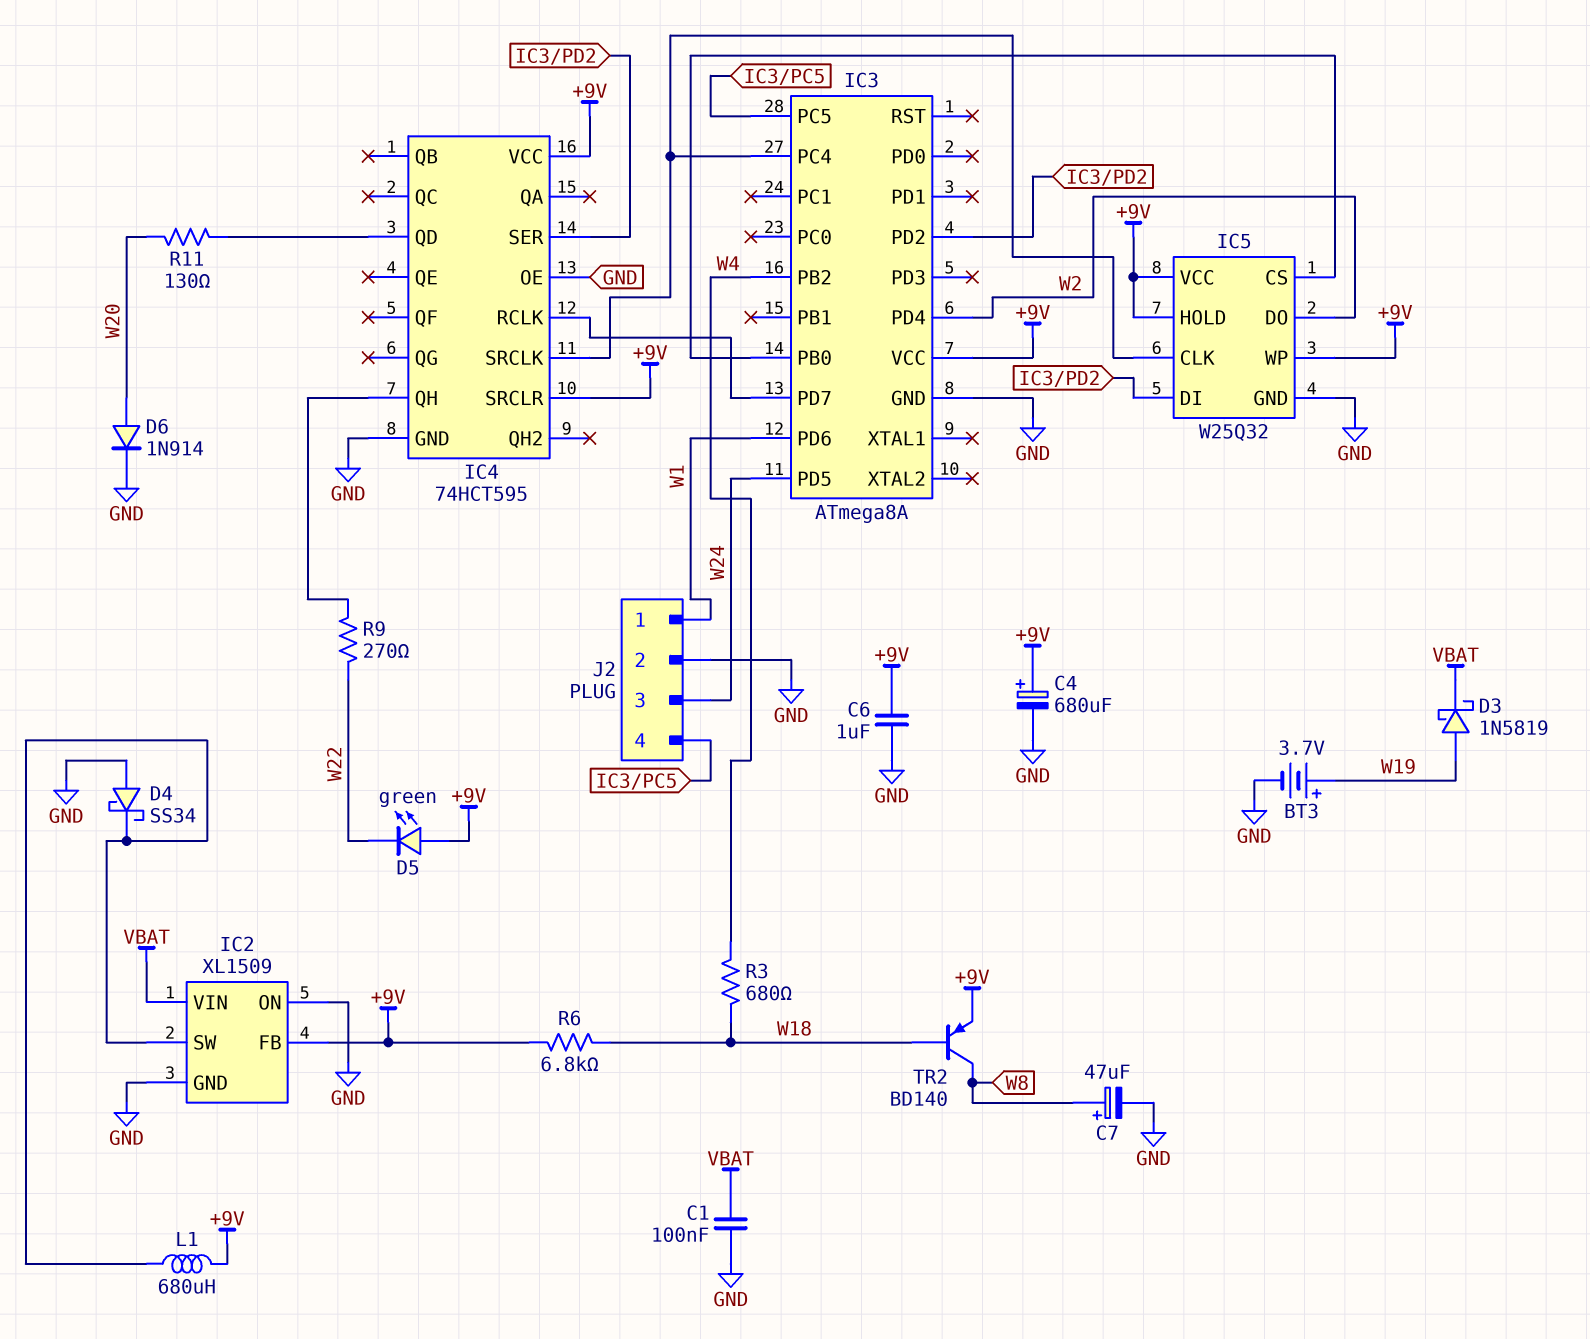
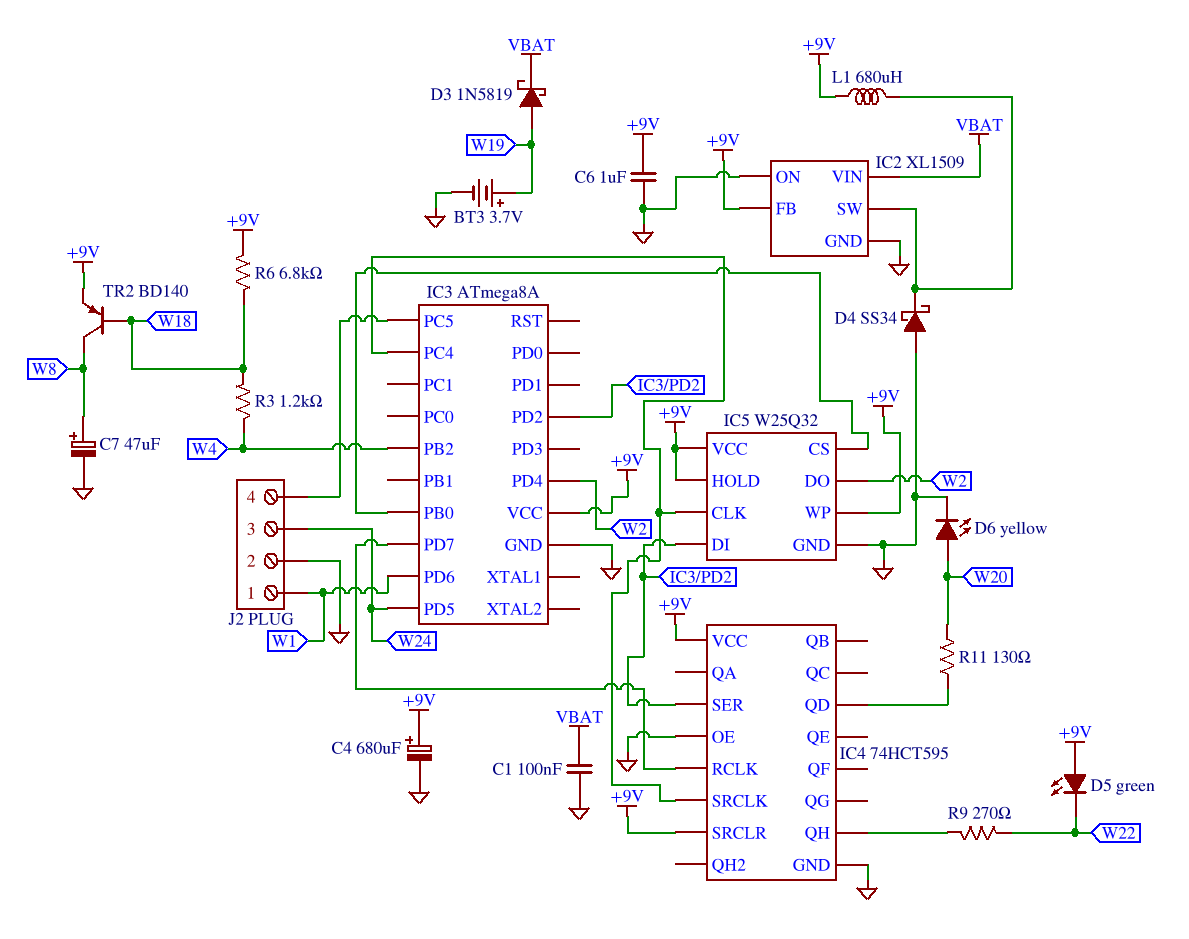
D6: diode 1N914 (A W20, K GND) -> LED yellow (A W20, K GND)
R3: 680 (W4, W18) -> 1.2k (W4, W18)

